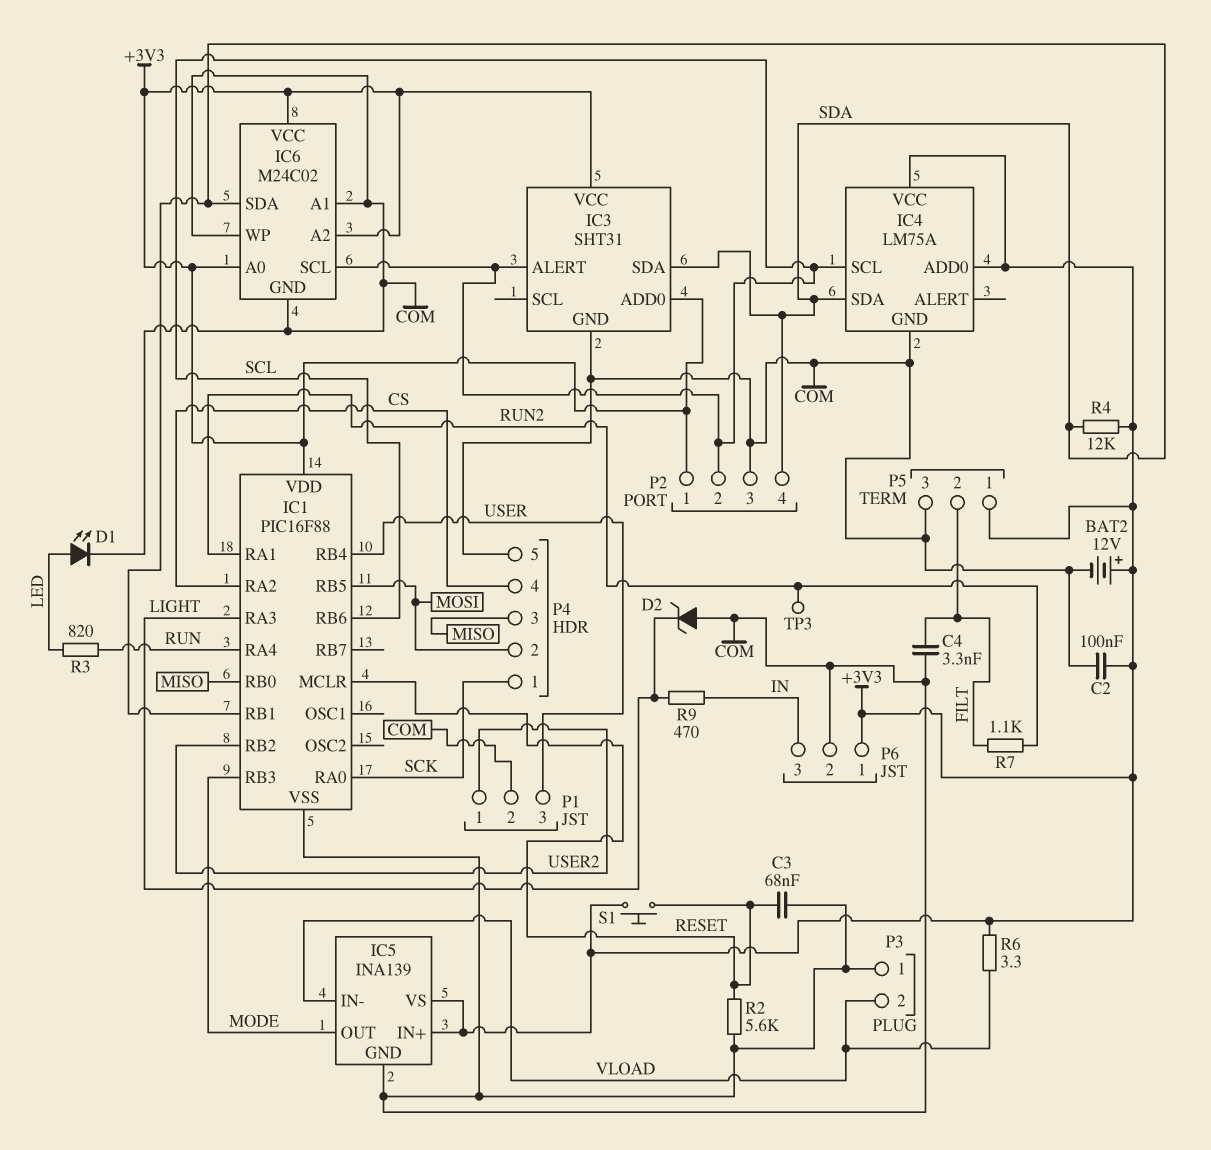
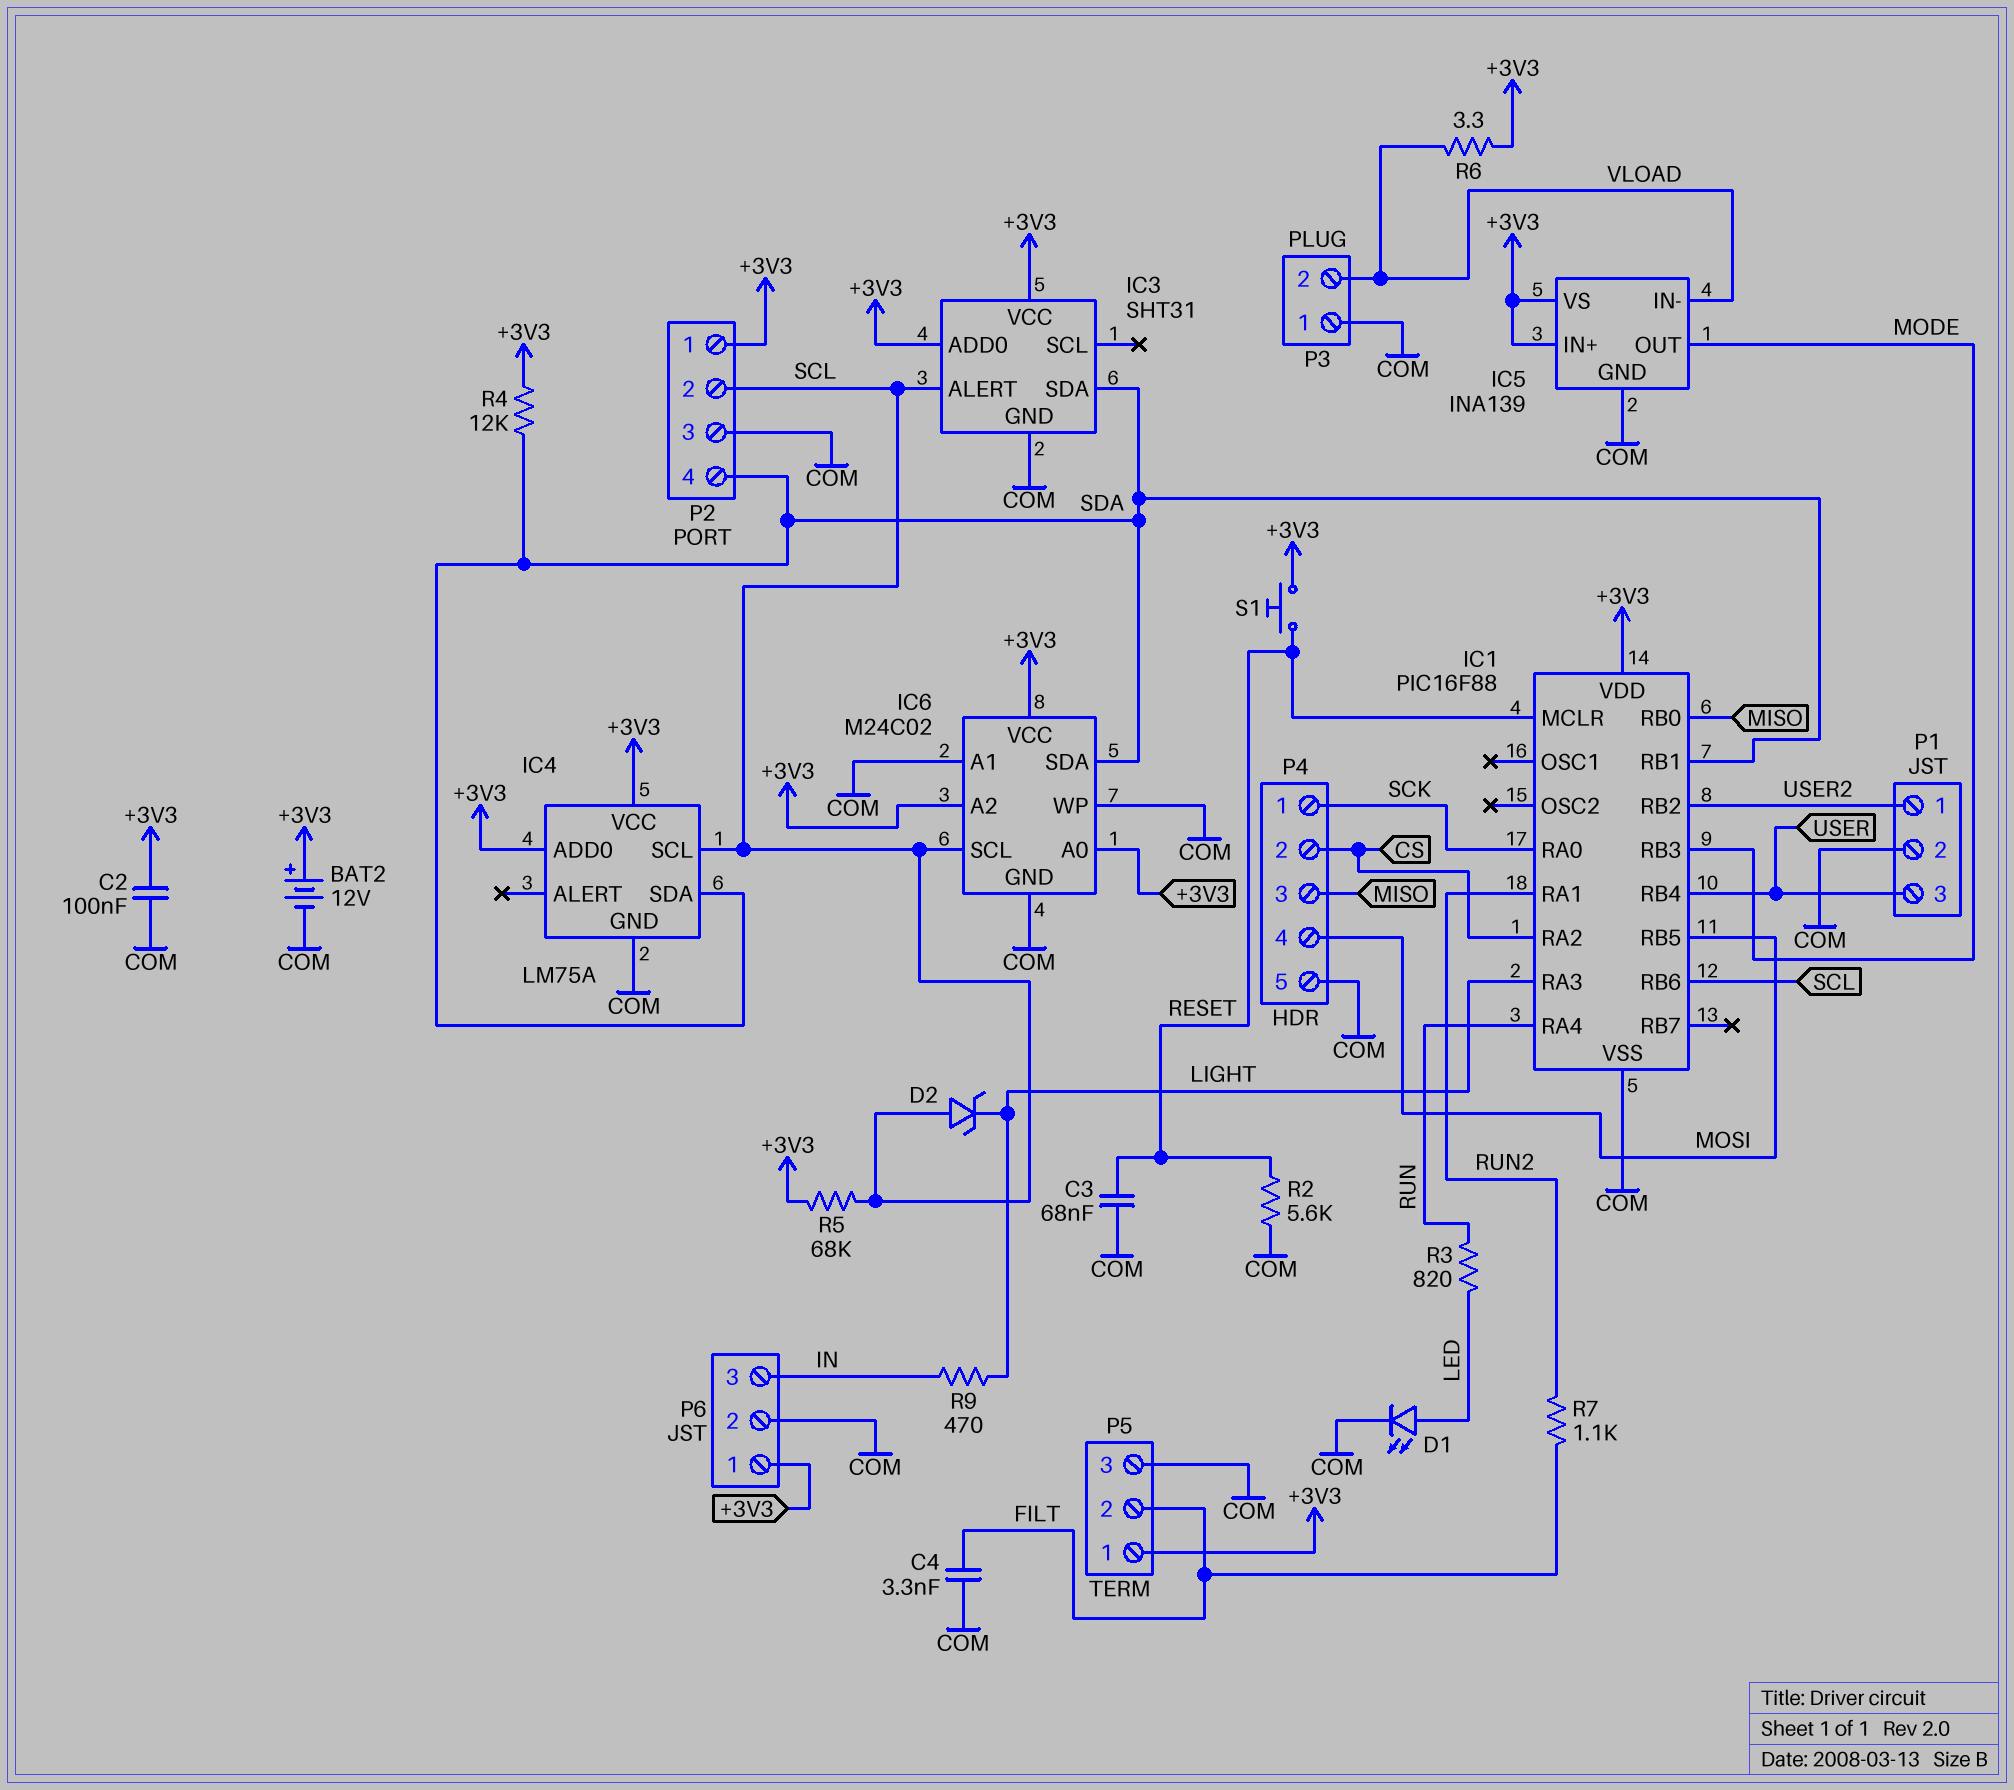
D2: zener (A COM, K LIGHT) -> zener (A SCL, K LIGHT)
P4 pin 2: MOSI -> CS
P4 pin 4: CS -> MOSI
R5: none -> 68k (+3V3, SCL)
TP3: test point (RUN2) -> none

